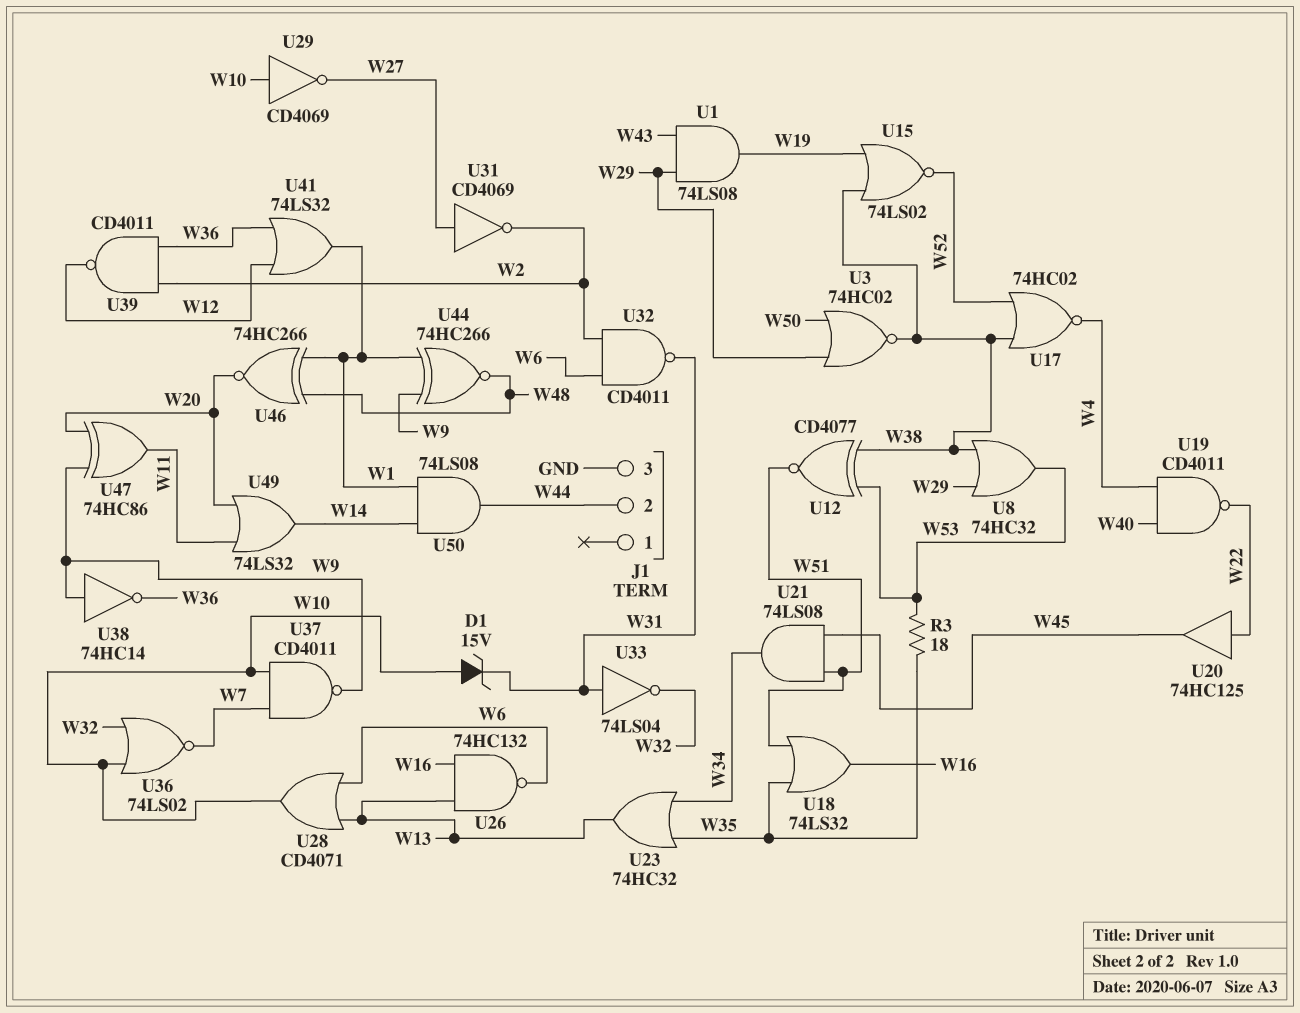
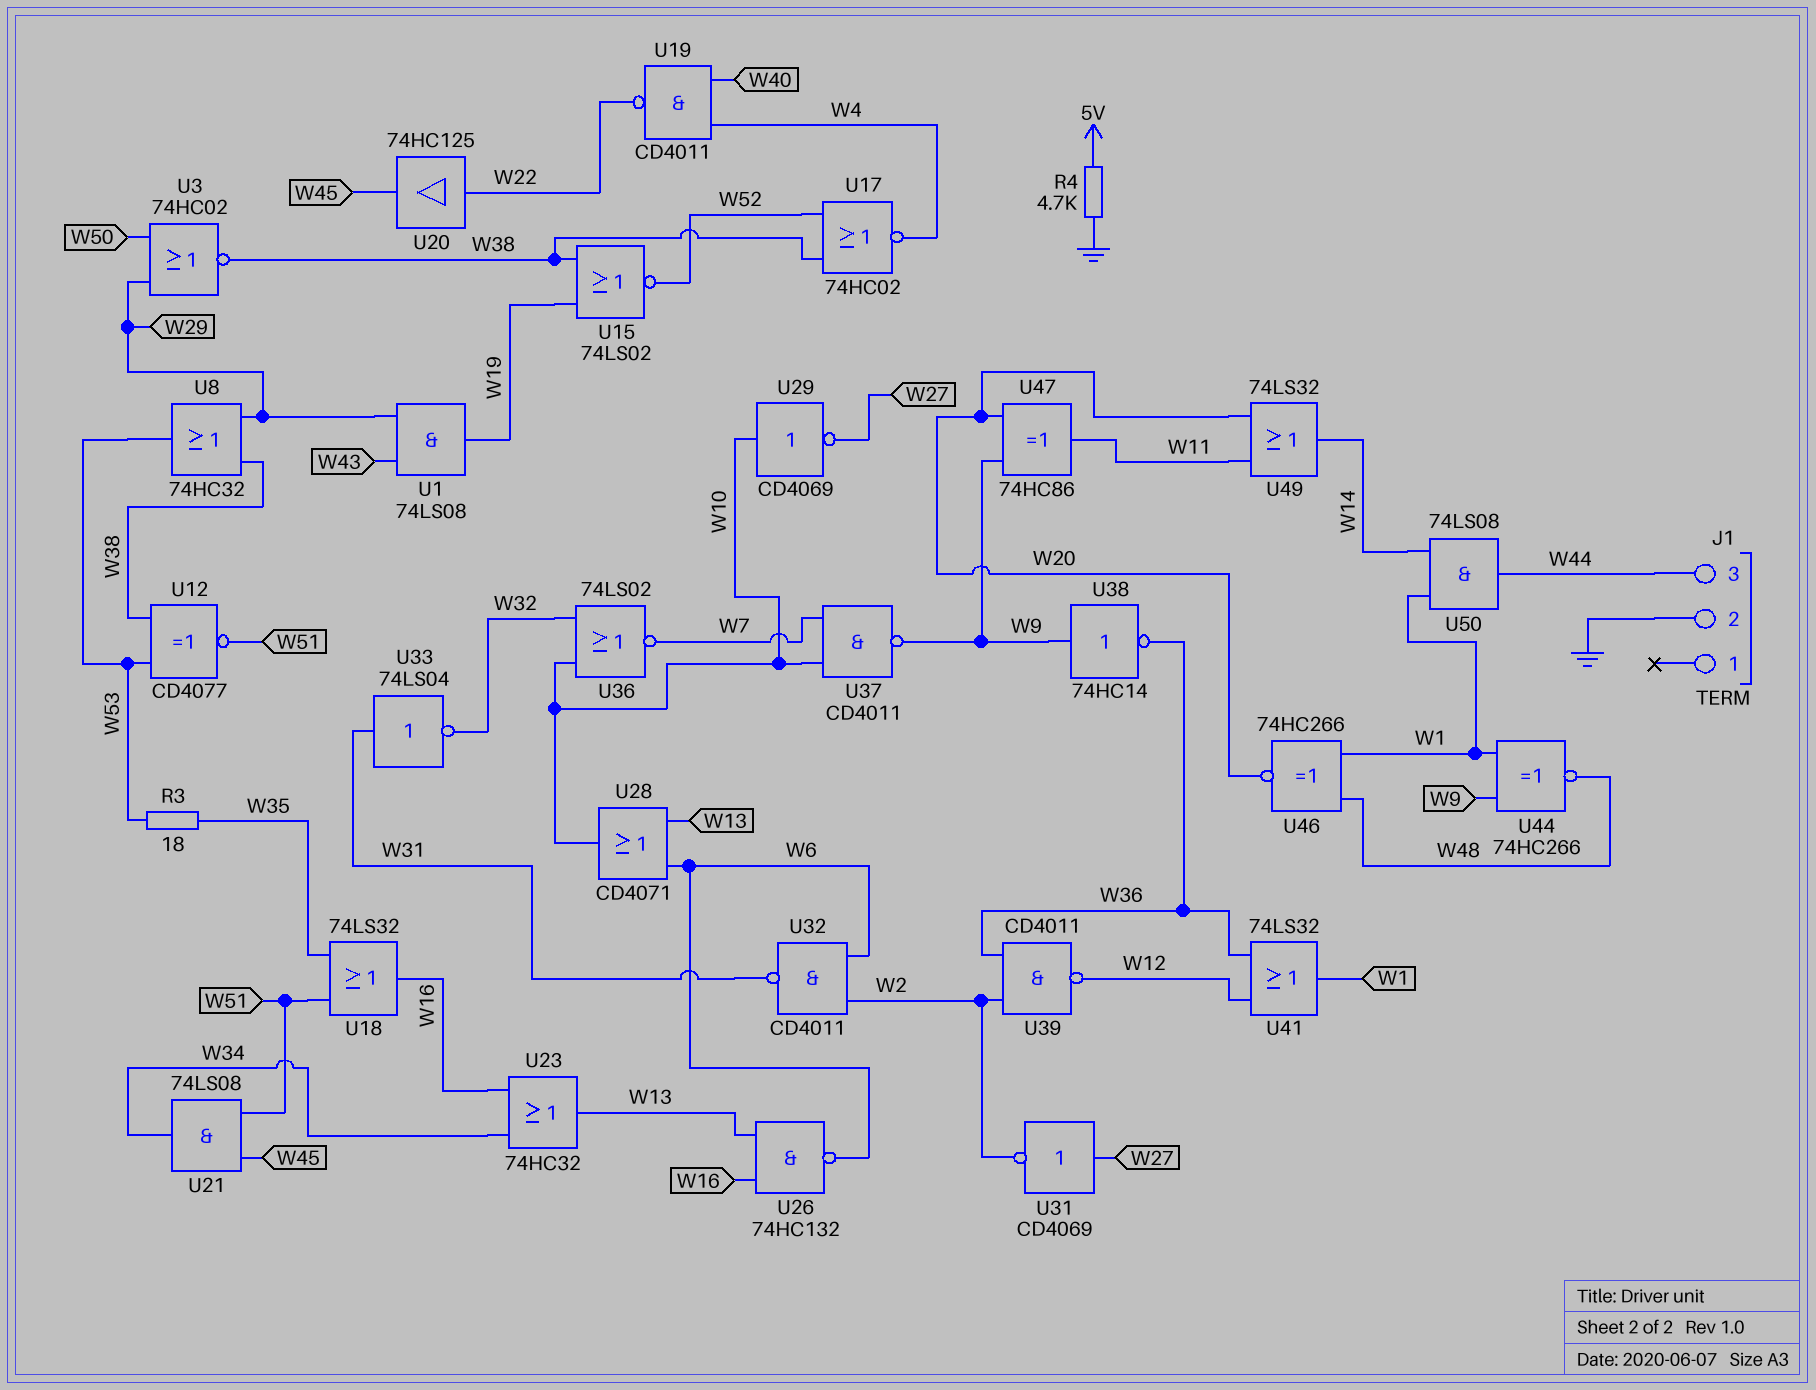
D1: zener 15V (A W10, K W31) -> none
J1 pin 2: W44 -> GND
J1 pin 3: GND -> W44
R4: none -> 4.7k (5V, GND)
U23: OR 74HC32 (in W34, in W35, out W13) -> OR 74HC32 (in W16, in W34, out W13)

